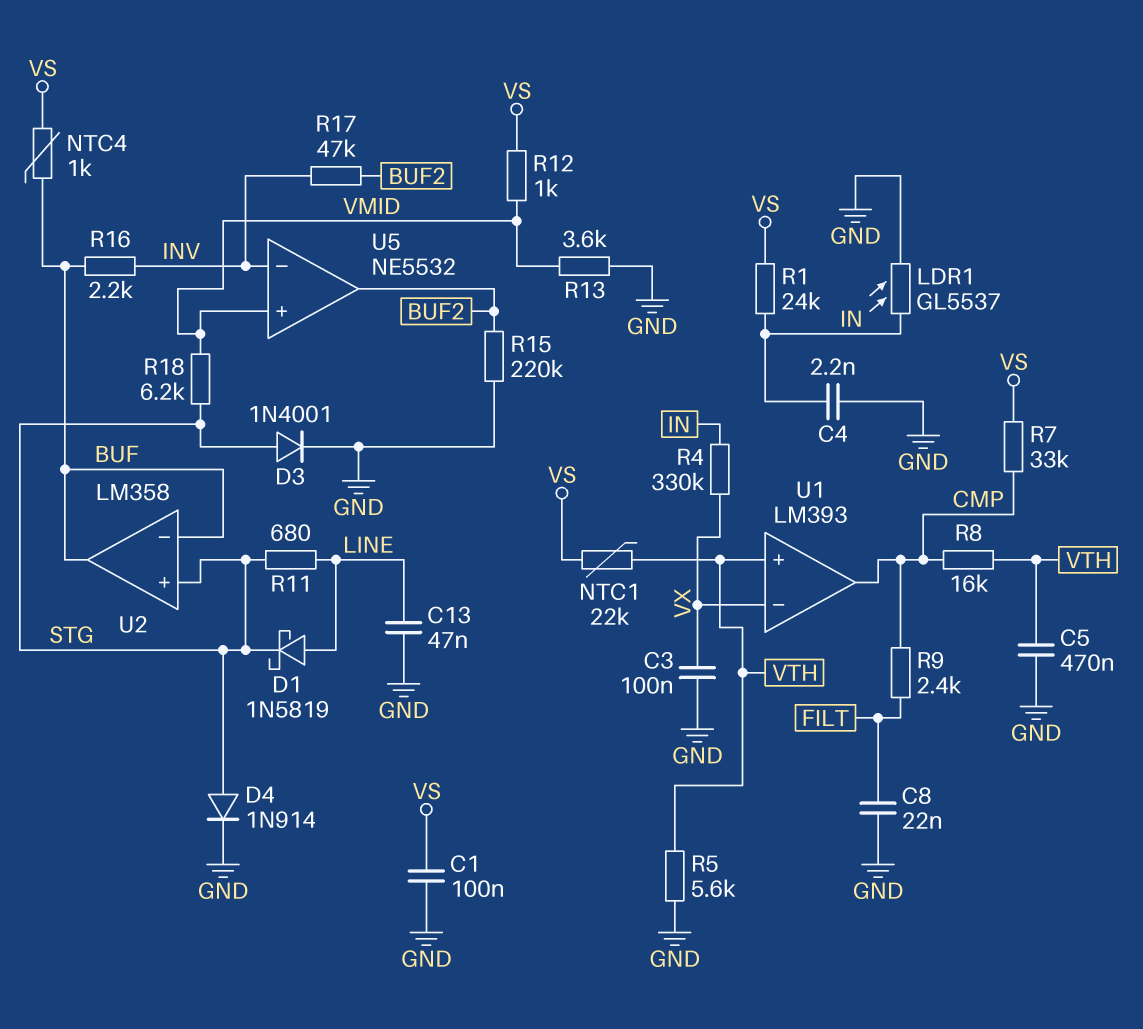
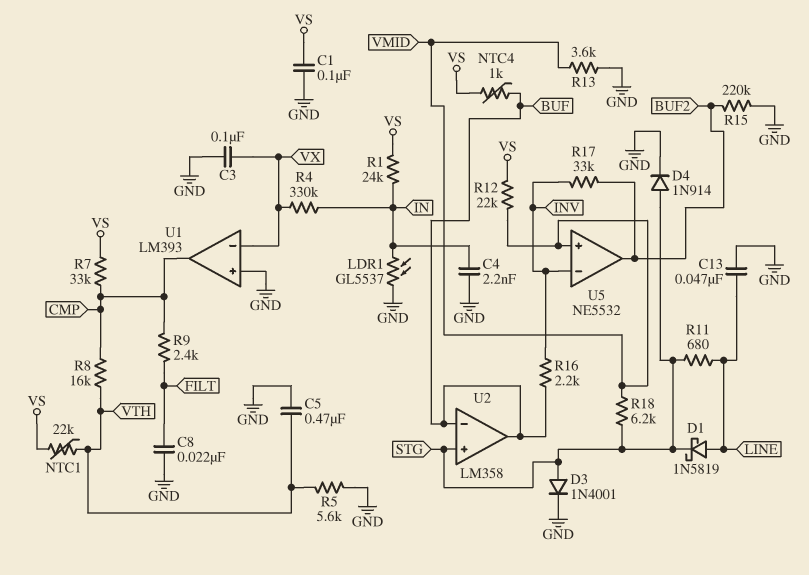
R12: 1k (VMID, VS) -> 22k (VMID, VS)
R17: 47k (BUF2, INV) -> 33k (BUF2, INV)
U1 pin in+: VTH -> GND

